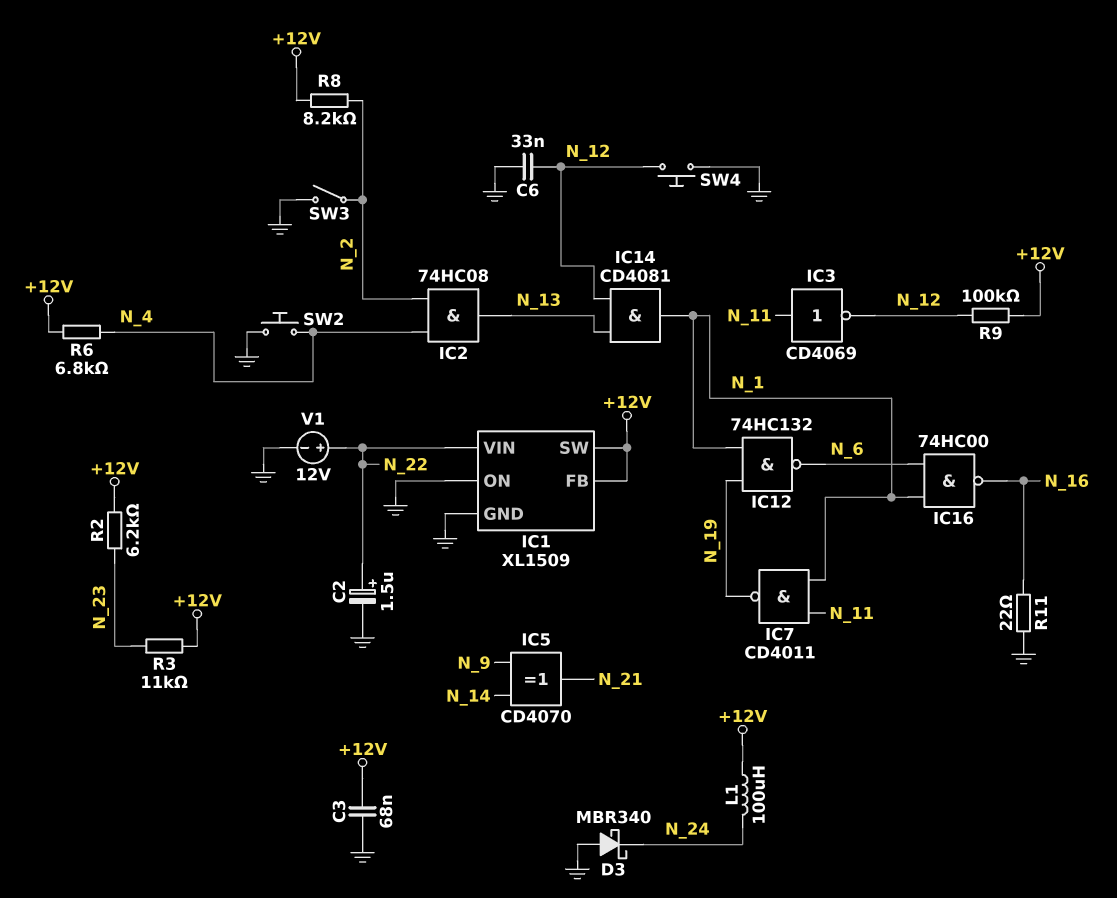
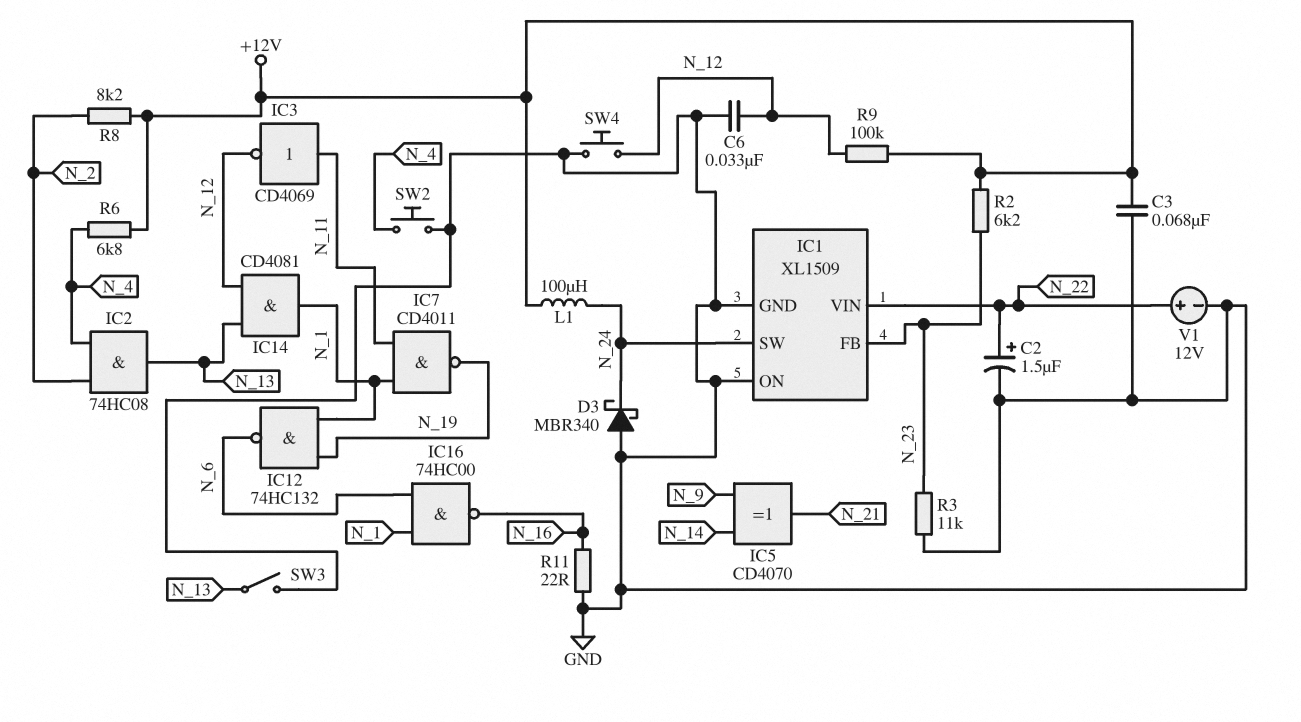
IC1 pin FB: +12V -> N_23
IC1 pin SW: +12V -> N_24
R3: 11k (+12V, N_23) -> 11k (GND, N_23)
SW3: switch (GND, N_2) -> switch (GND, N_13)

